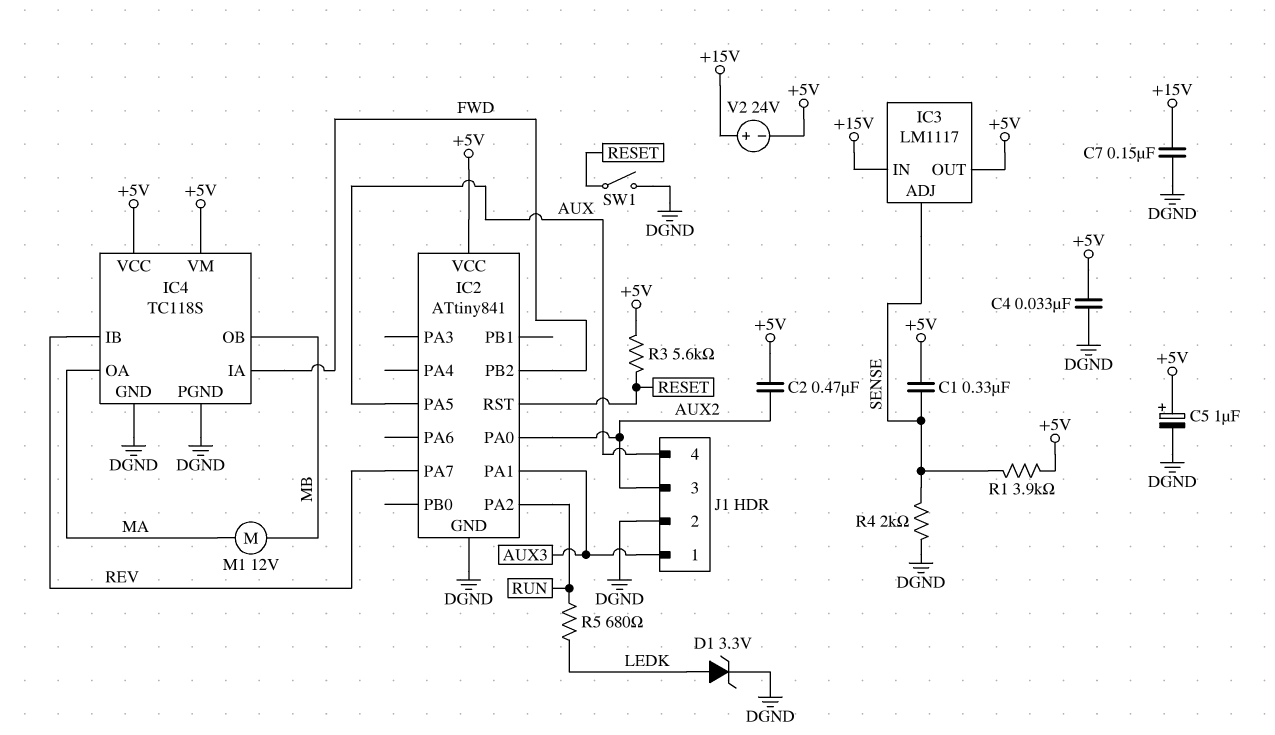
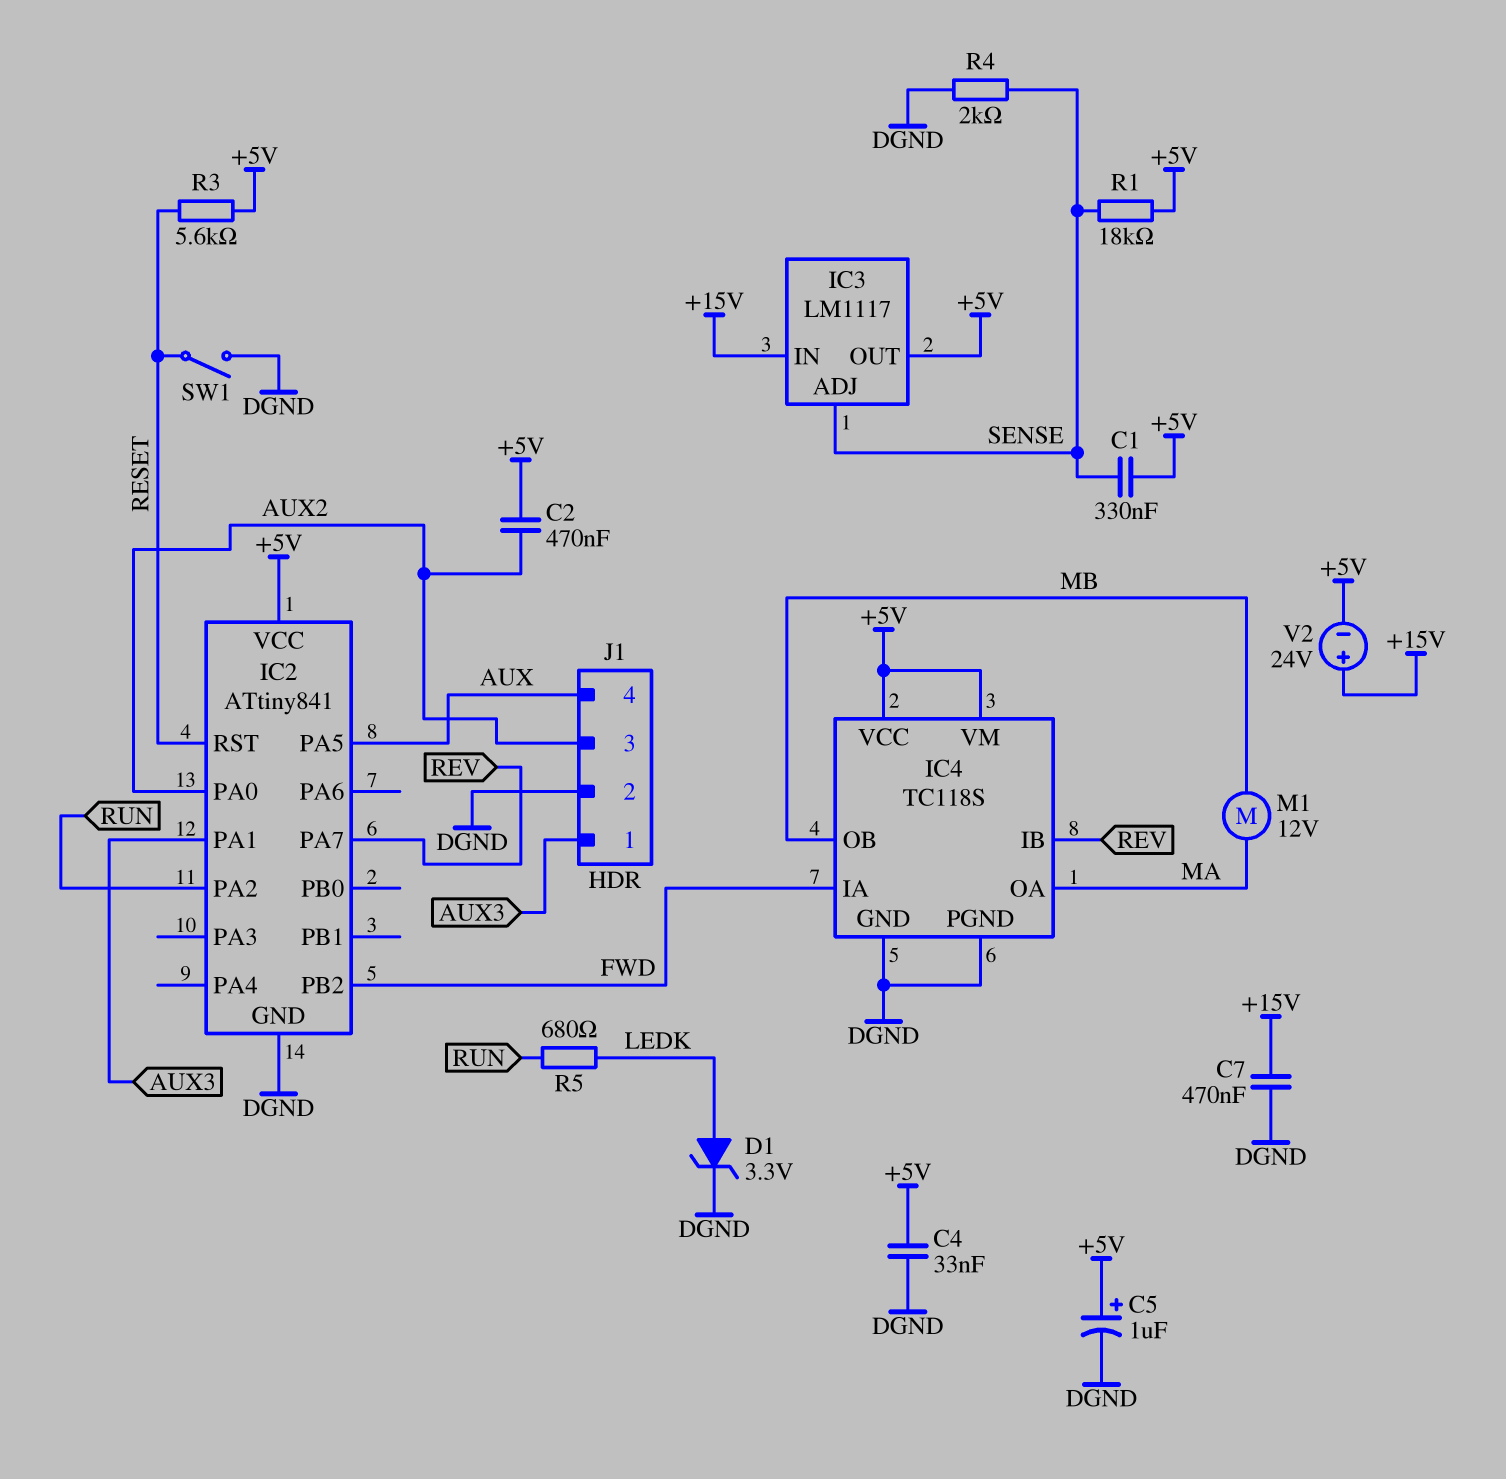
C7: 150nF (+15V, DGND) -> 470nF (+15V, DGND)
R1: 3.9k (+5V, SENSE) -> 18k (+5V, SENSE)

